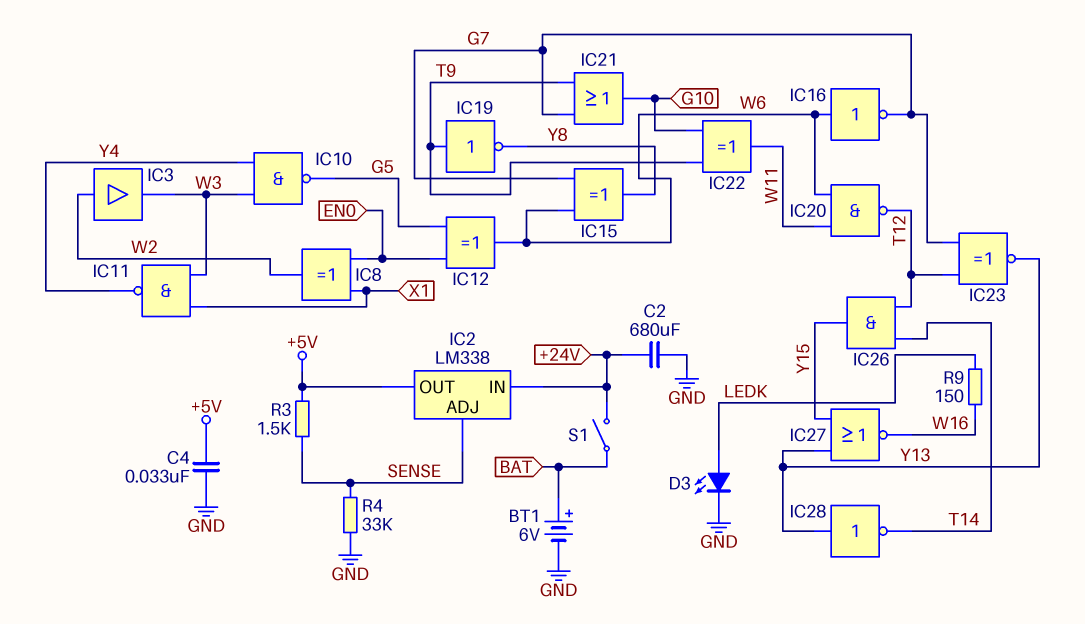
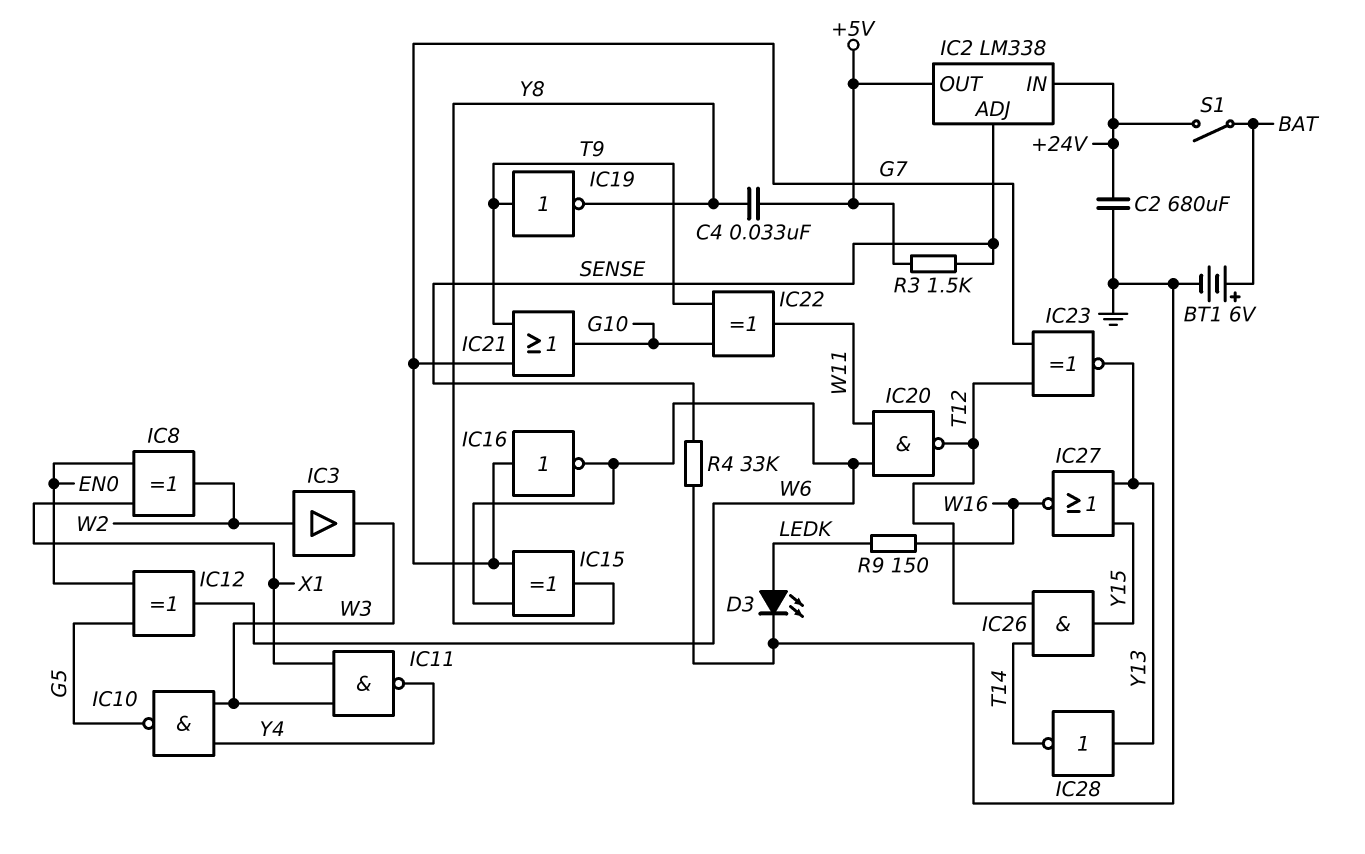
C4: 33nF (+5V, GND) -> 33nF (+5V, Y8)
IC16: NOT (in W6, out G7) -> NOT (in G7, out W6)

